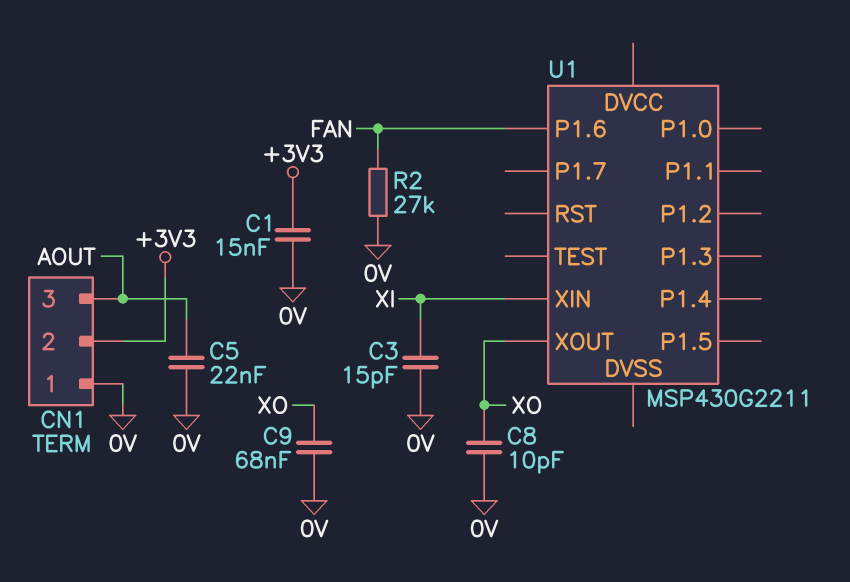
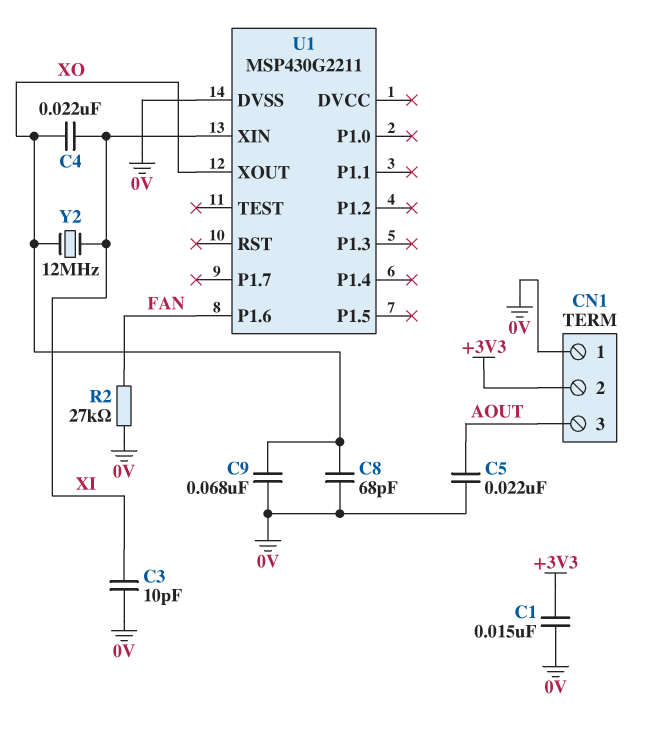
C3: 15pF (0V, XI) -> 10pF (0V, XI)
C4: none -> 22nF (XI, XO)
C8: 10pF (0V, XO) -> 68pF (0V, XO)
U1 pin DVSS: none -> 0V
Y2: none -> 12MHz (XI, XO)

